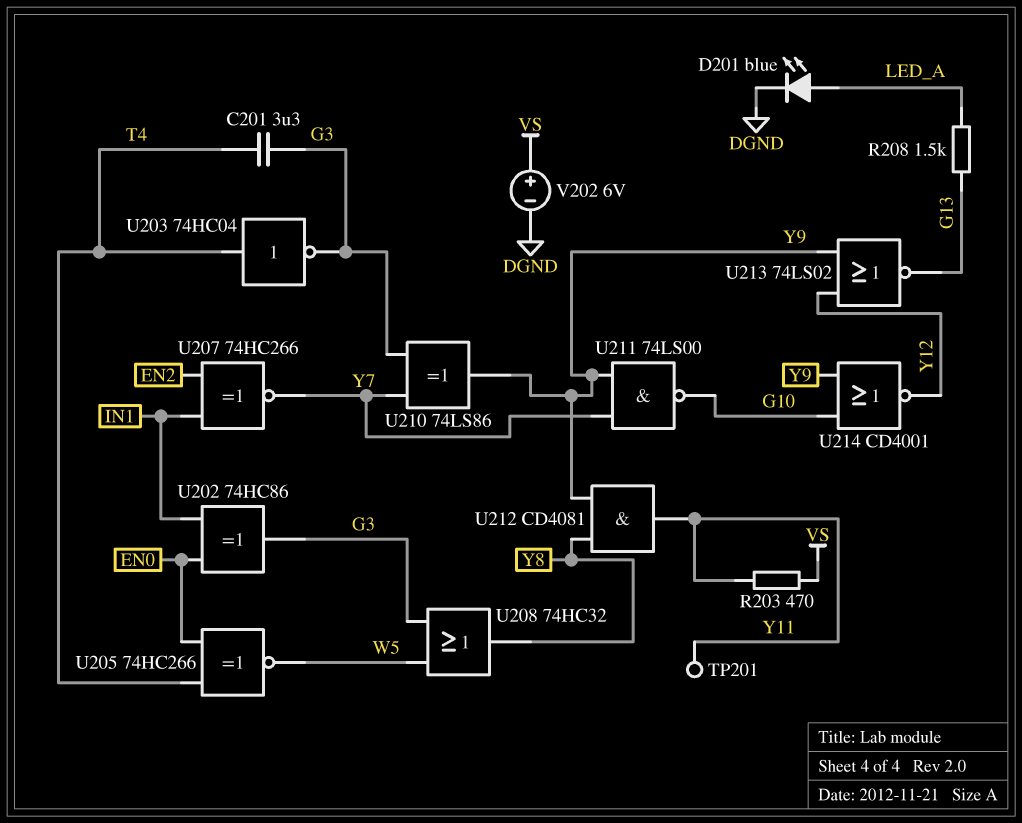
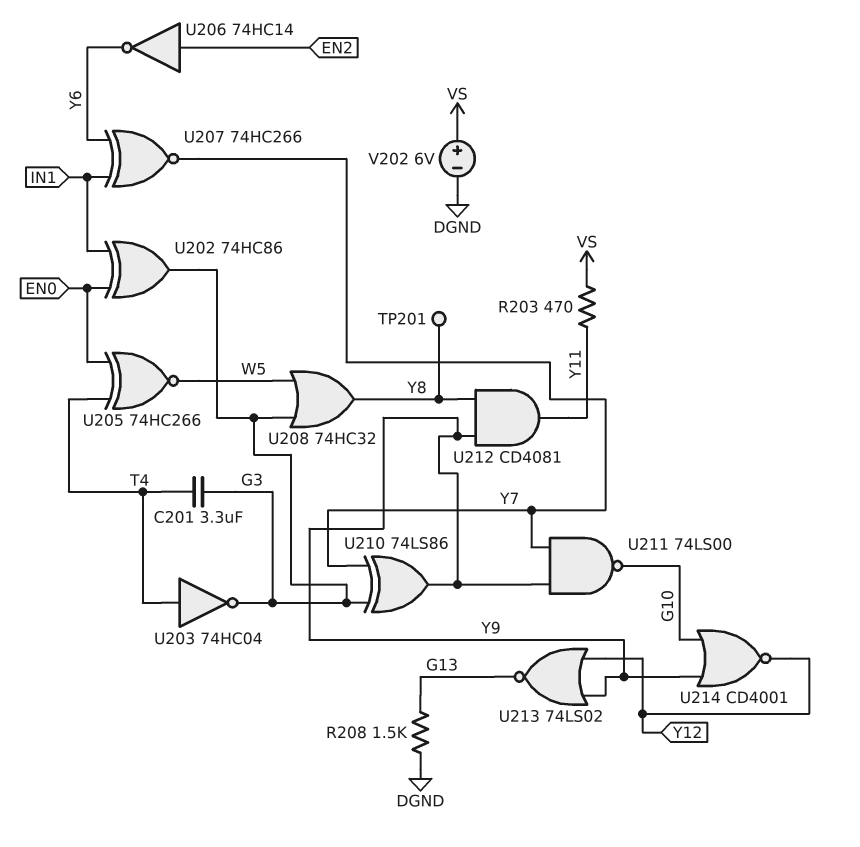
D201: LED blue (A LED_A, K DGND) -> none
R208: 1.5k (G13, LED_A) -> 1.5k (DGND, G13)
TP201: test point (Y11) -> test point (Y8)
U206: none -> NOT 74HC14 (in EN2, out Y6)
U207: XNOR 74HC266 (in EN2, in IN1, out Y7) -> XNOR 74HC266 (in IN1, in Y6, out Y7)

